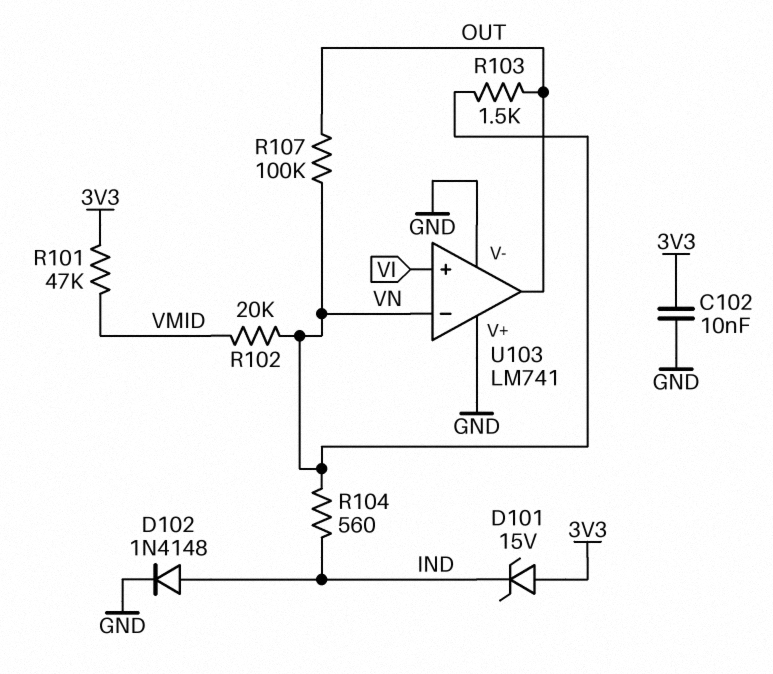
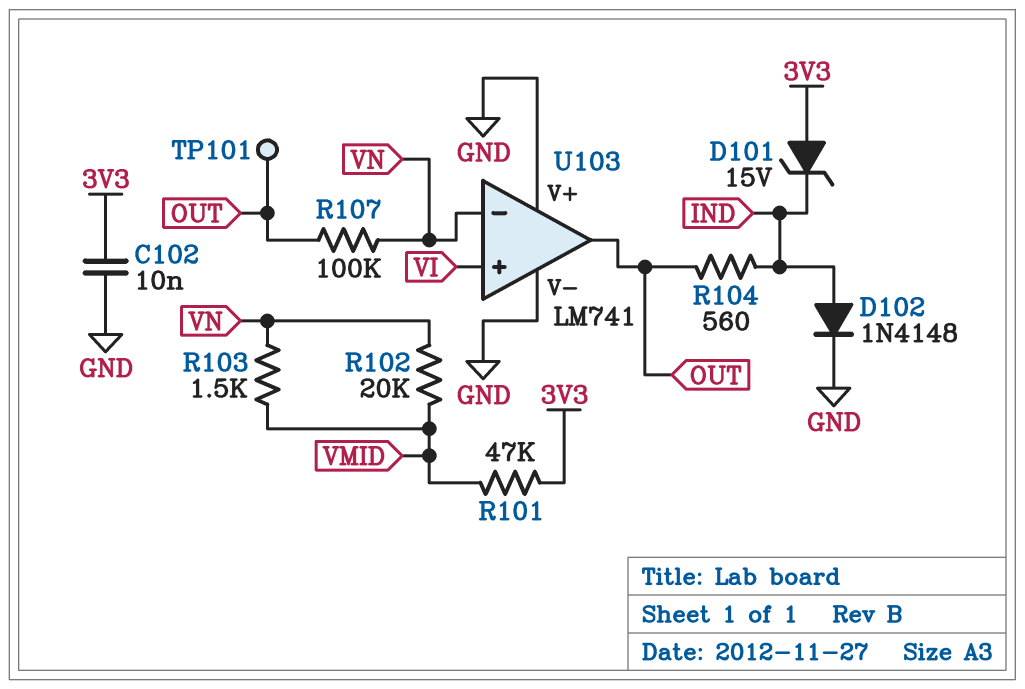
R103: 1.5k (OUT, VN) -> 1.5k (VMID, VN)
R104: 560 (IND, VN) -> 560 (IND, OUT)
TP101: none -> test point (OUT)

